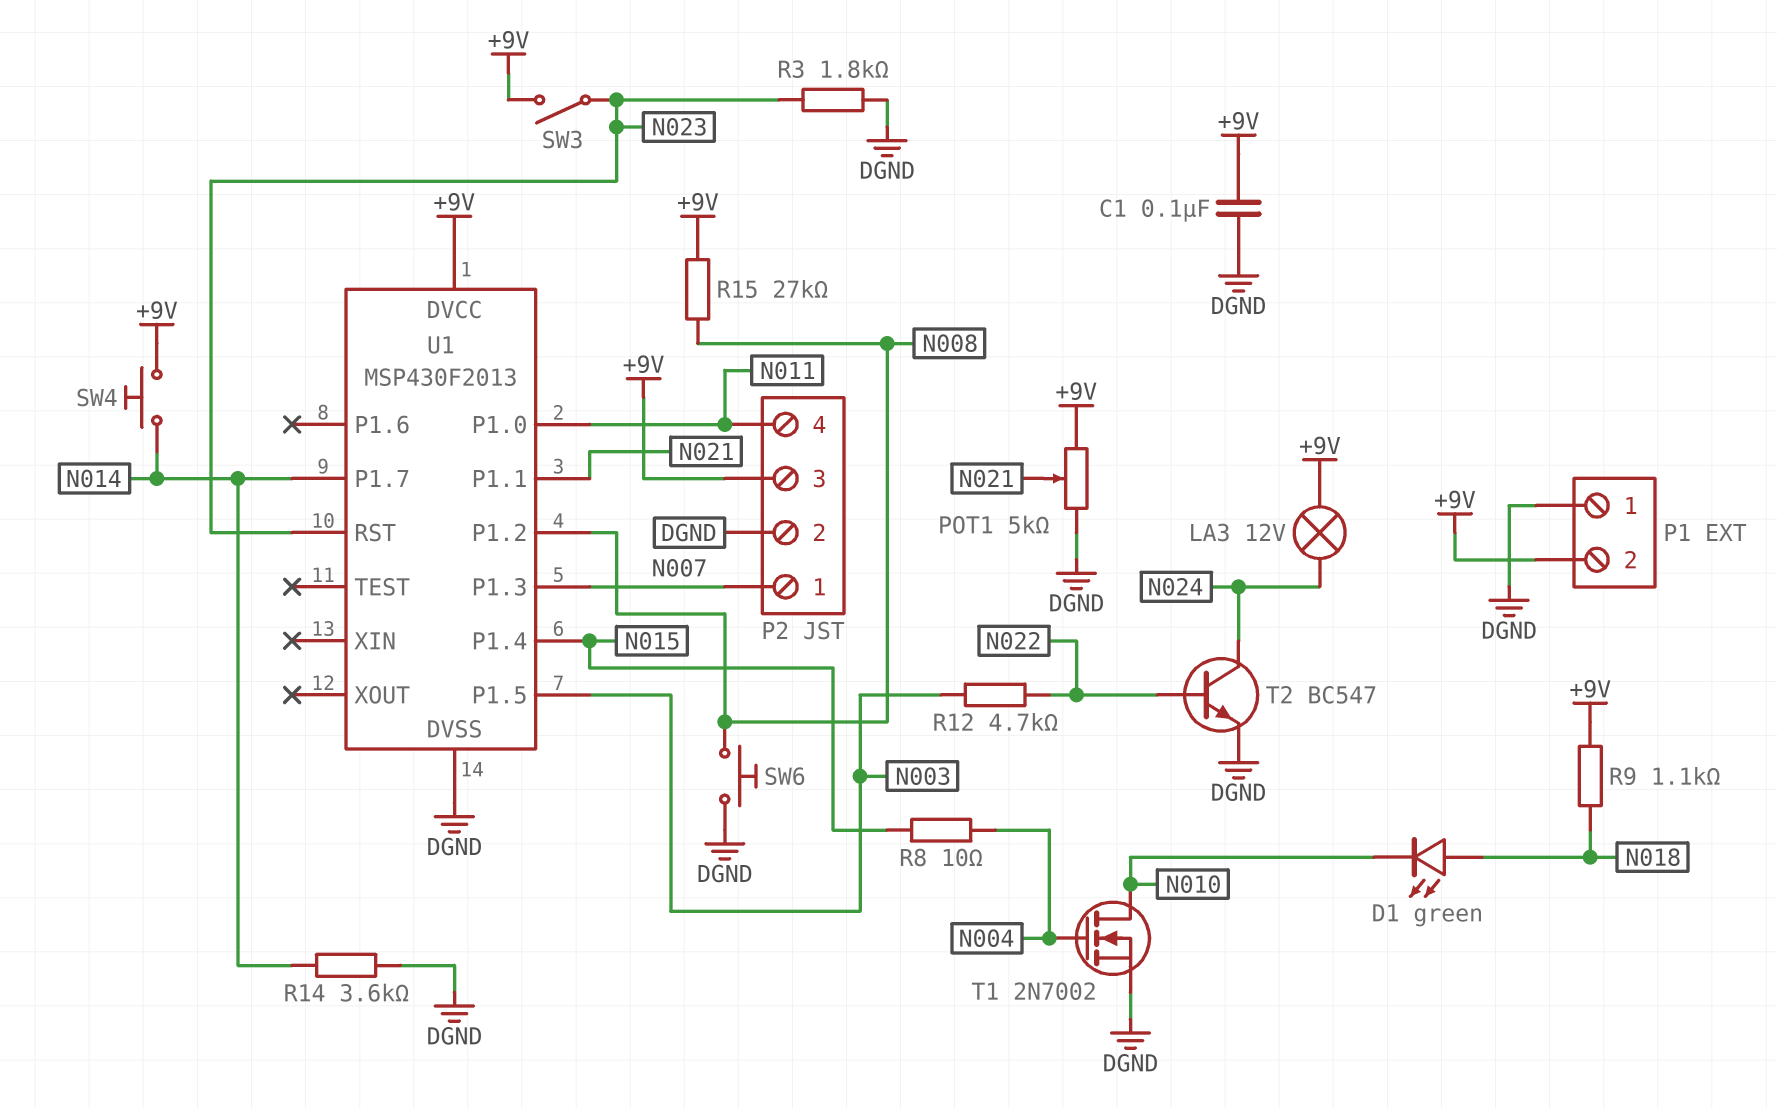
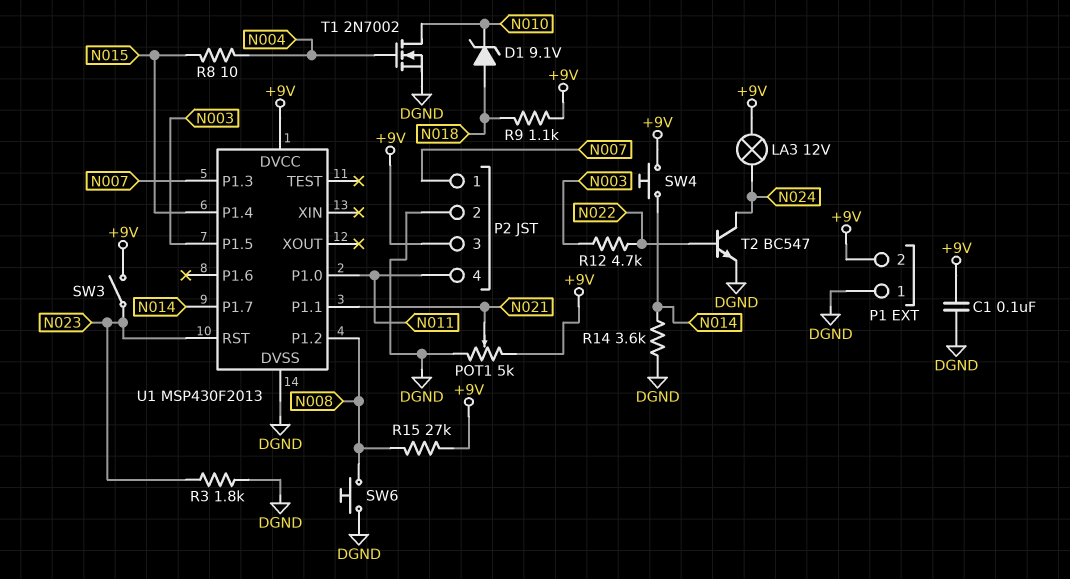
D1: LED green (A N018, K N010) -> zener 9.1V (A N018, K N010)

